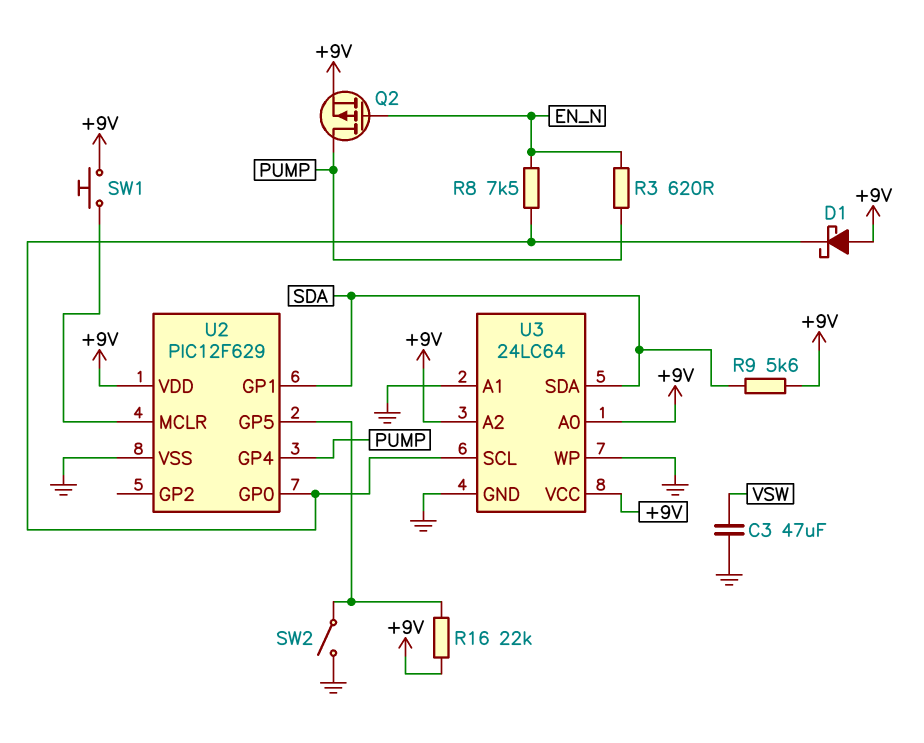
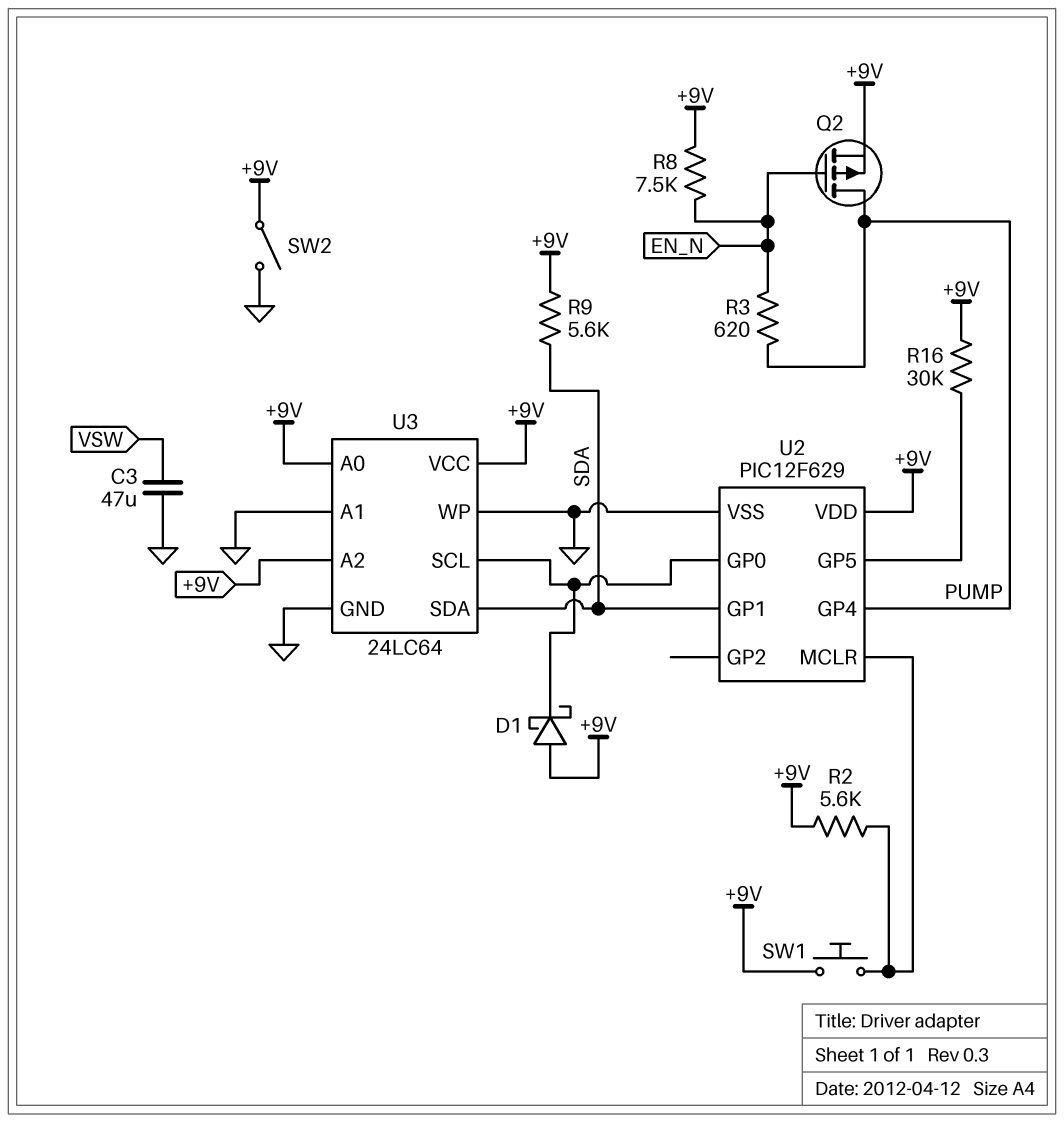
R2: none -> 5.6k (+9V, U2/MCLR)
R8: 7.5k (EN_N, U2/GP0) -> 7.5k (+9V, EN_N)
R16: 22k (+9V, U2/GP5) -> 30k (+9V, U2/GP5)
SW2: switch (GND, U2/GP5) -> switch (+9V, GND)

